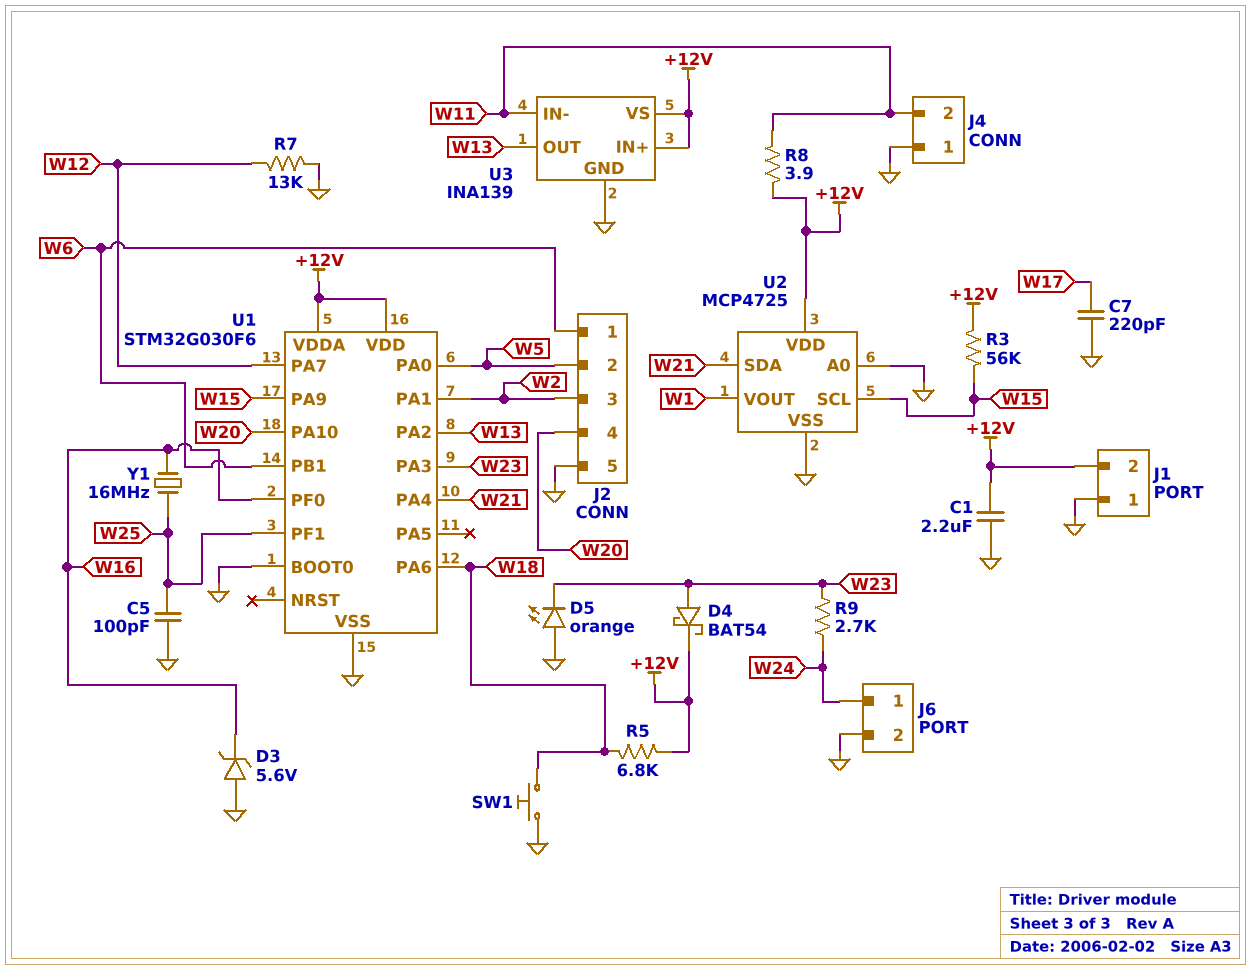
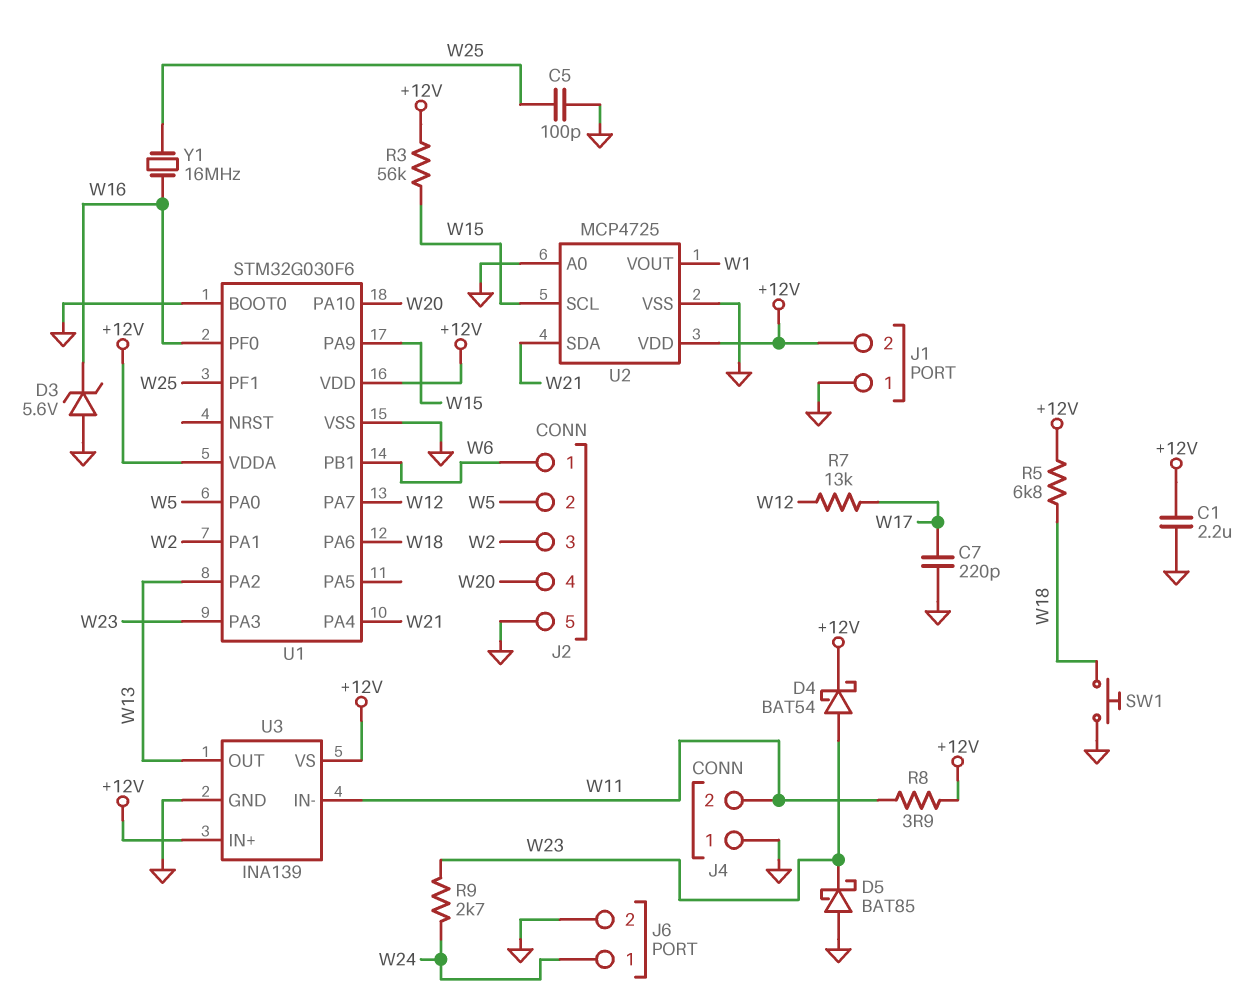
D5: LED orange (A GND, K W23) -> schottky BAT85 (A GND, K W23)
R7: 13k (GND, W12) -> 13k (W12, W17)

